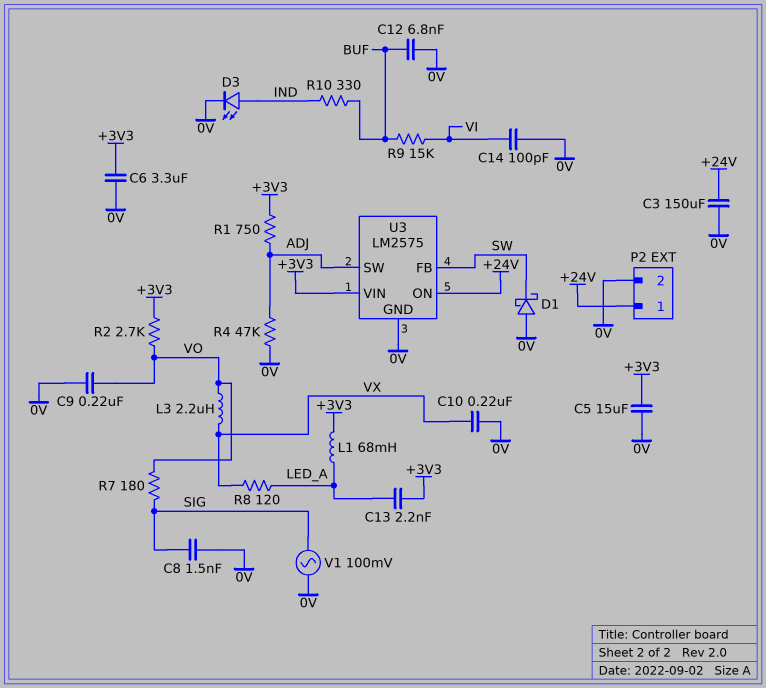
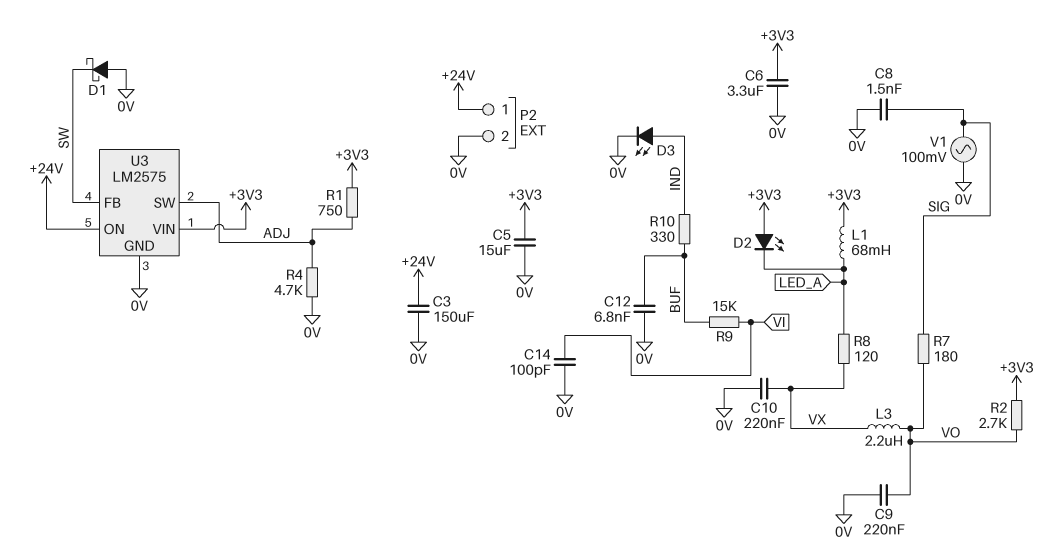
C13: 2.2nF (+3V3, LED_A) -> none
D2: none -> LED (A +3V3, K LED_A)
R4: 47k (0V, ADJ) -> 4.7k (0V, ADJ)

